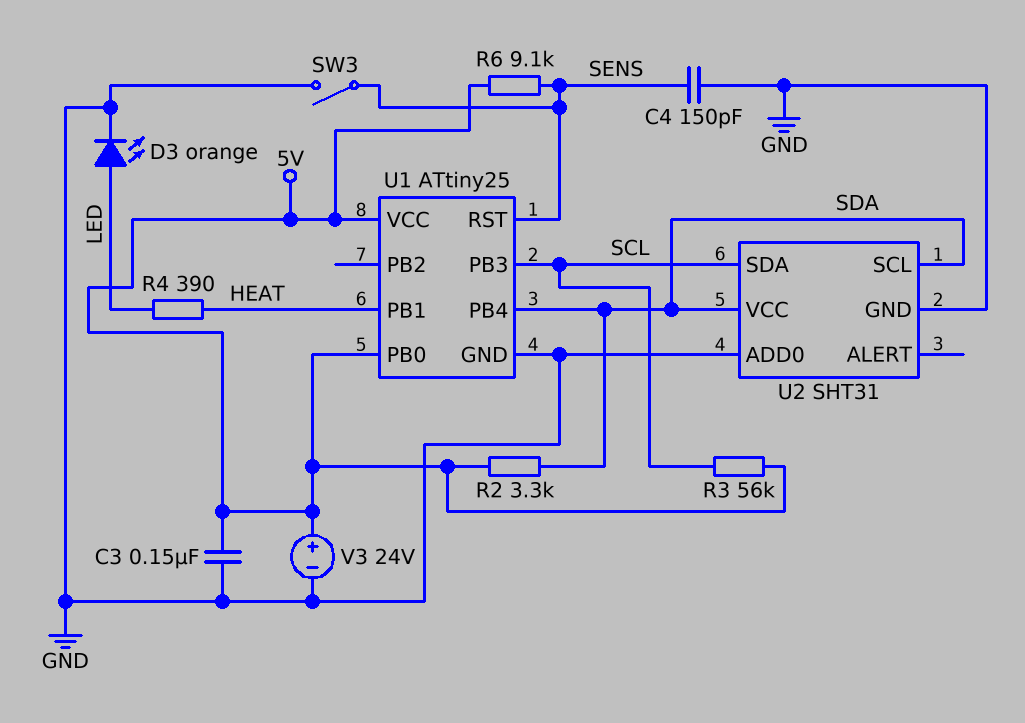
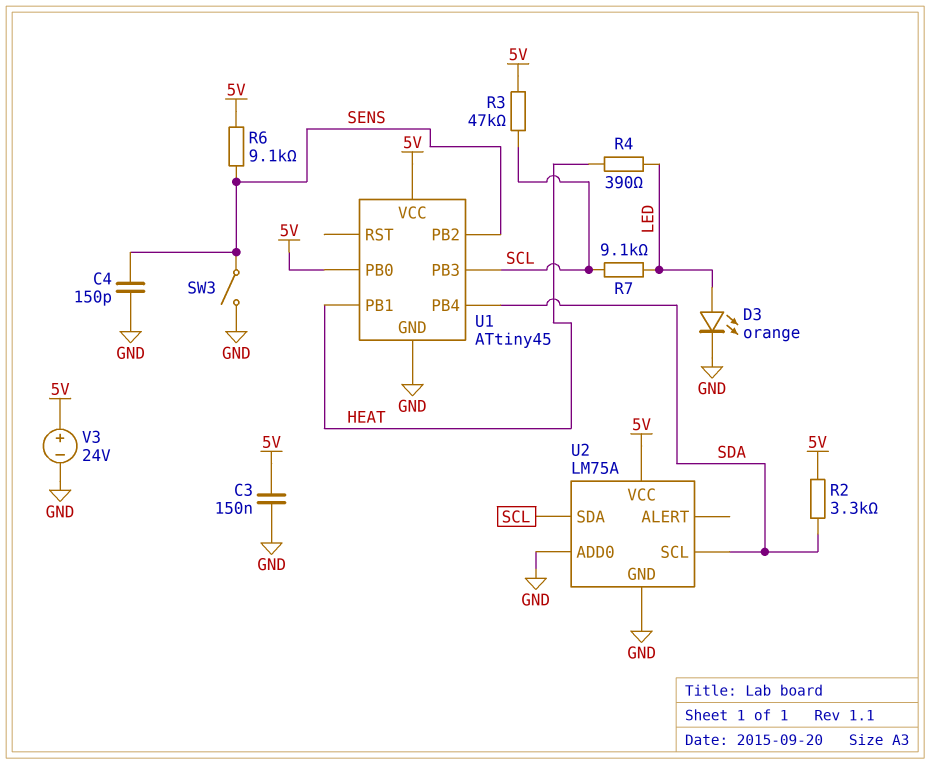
R3: 56k (5V, SCL) -> 47k (5V, SCL)
R7: none -> 9.1k (LED, SCL)
U1: ATtiny25 -> ATtiny45
U1 pin PB2: none -> SENS
U1 pin RST: SENS -> none
U2: SHT31 -> LM75A
U2 pin VCC: SDA -> 5V

